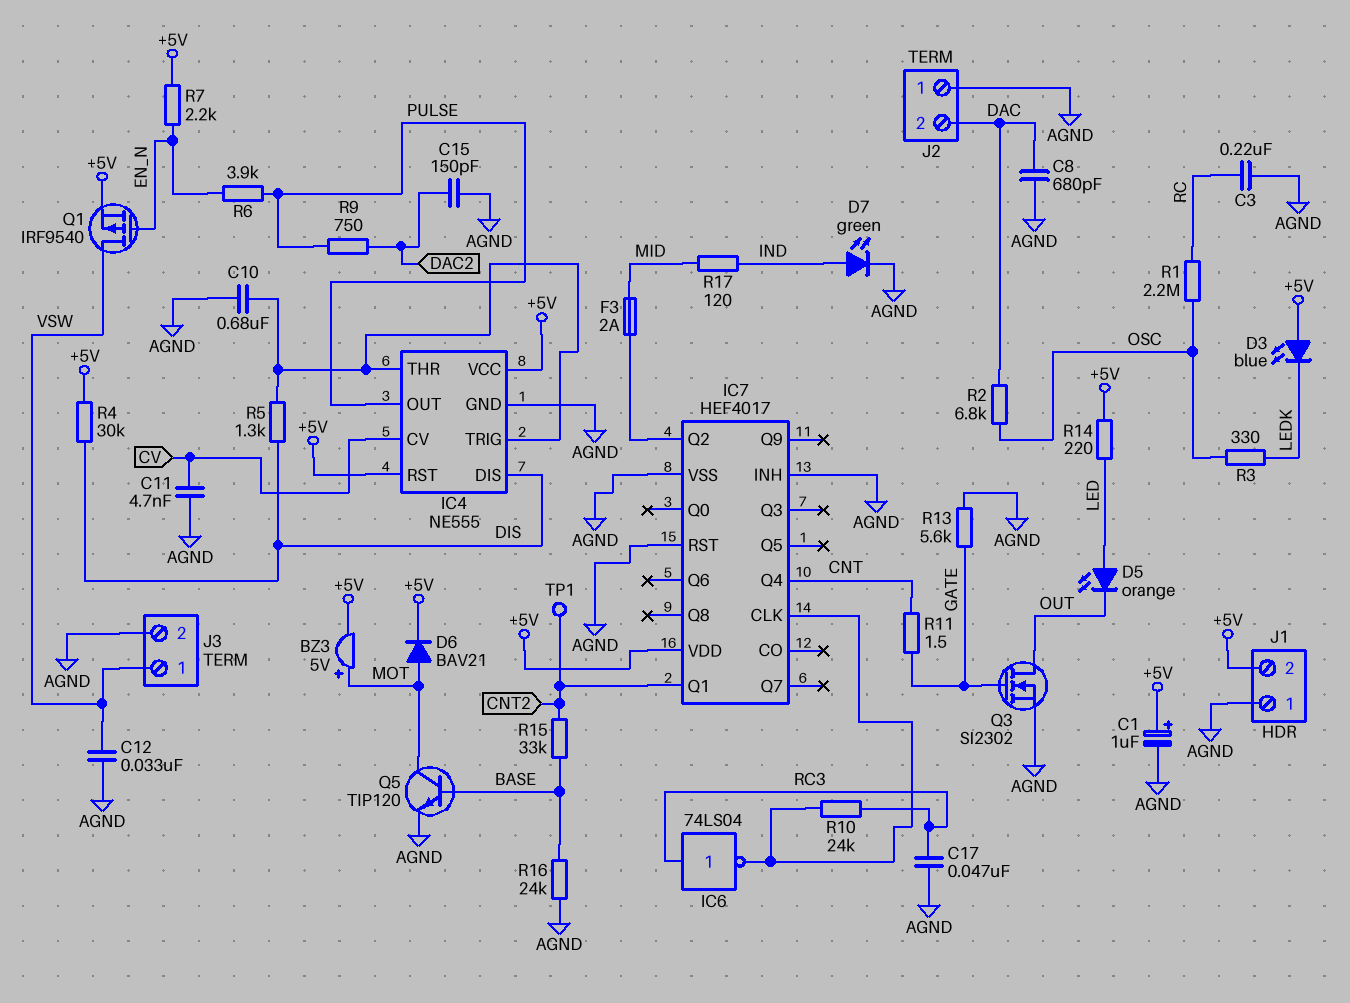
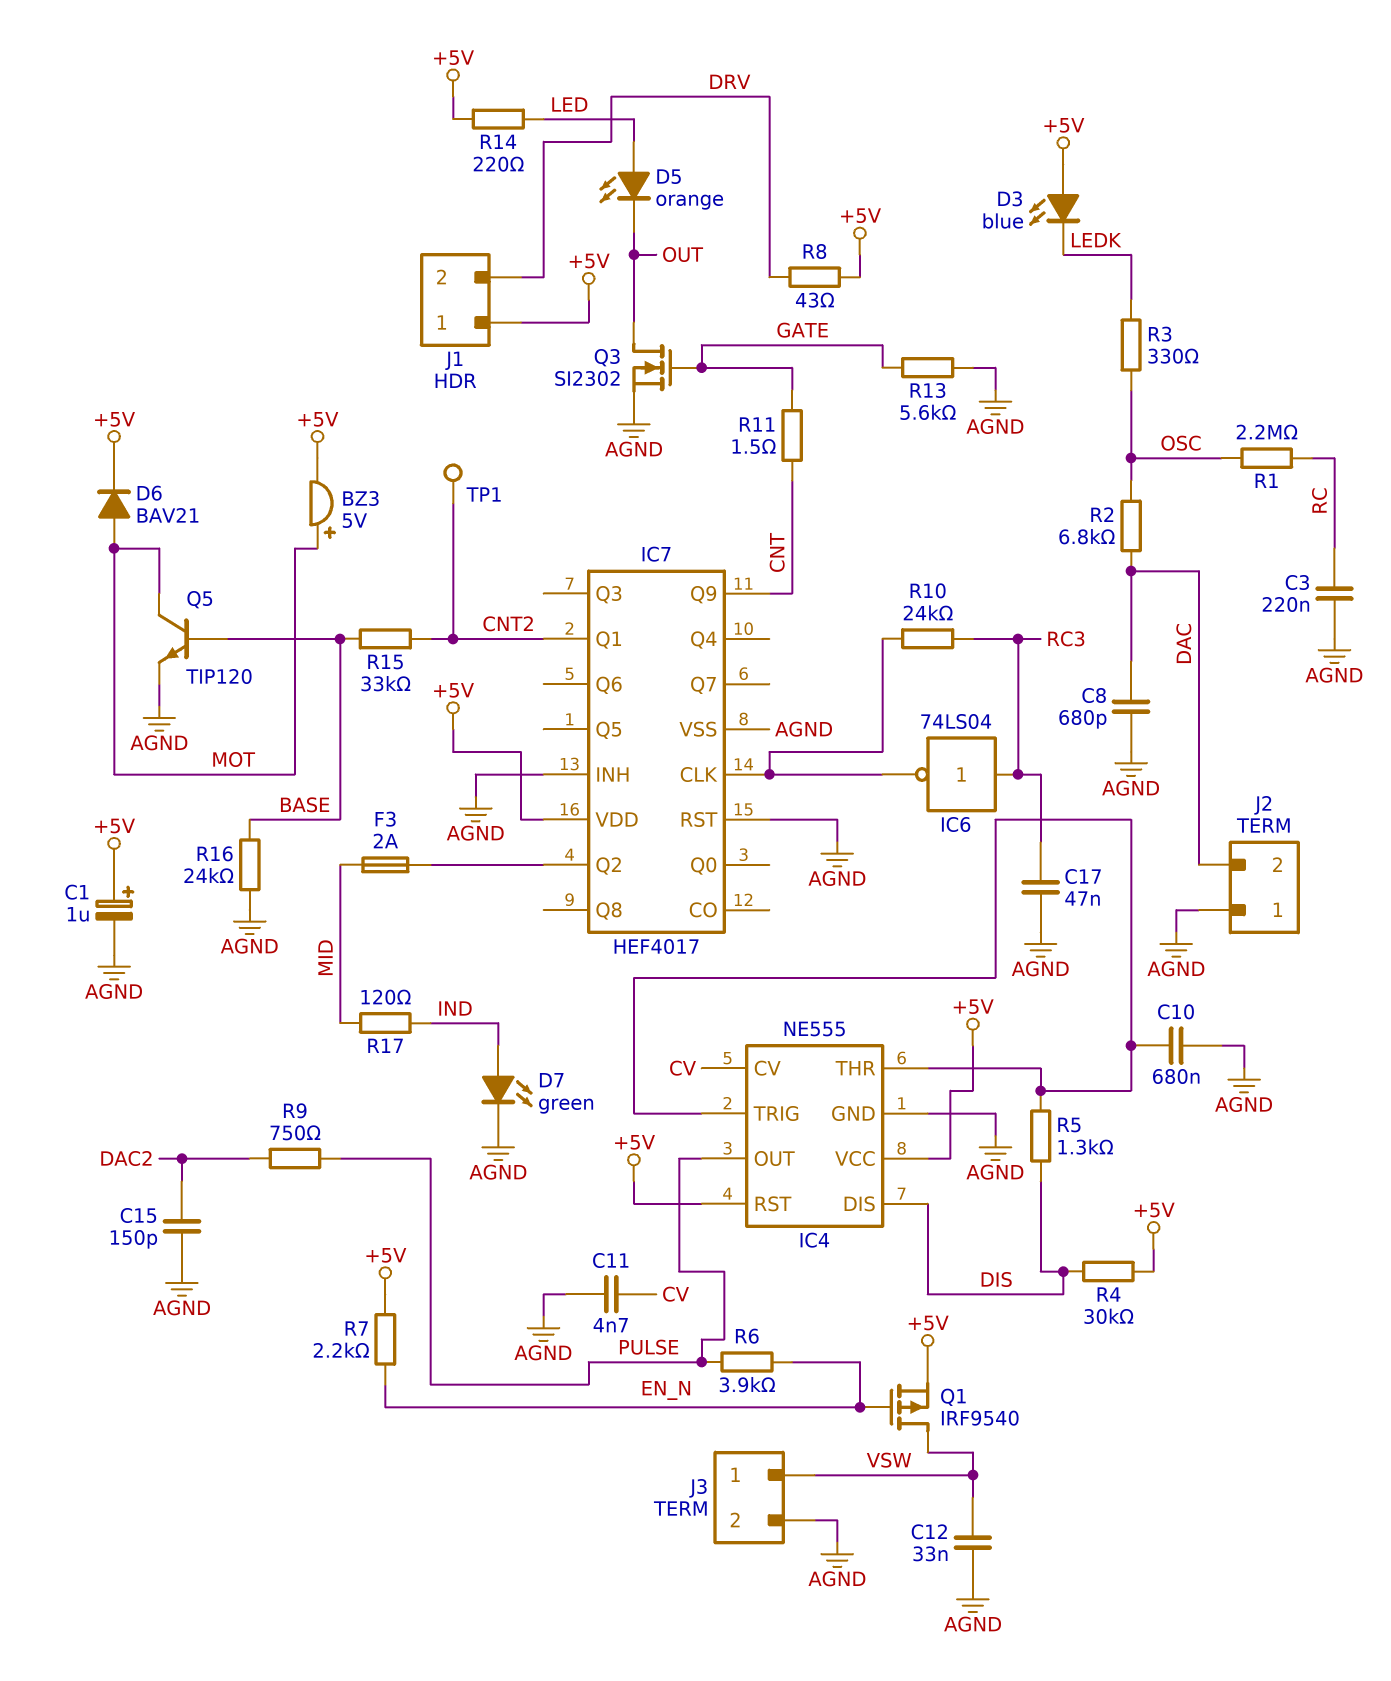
IC7 pin Q4: CNT -> none
IC7 pin Q9: none -> CNT
J1 pin 1: AGND -> +5V
J1 pin 2: +5V -> DRV
R8: none -> 43 (+5V, DRV)

